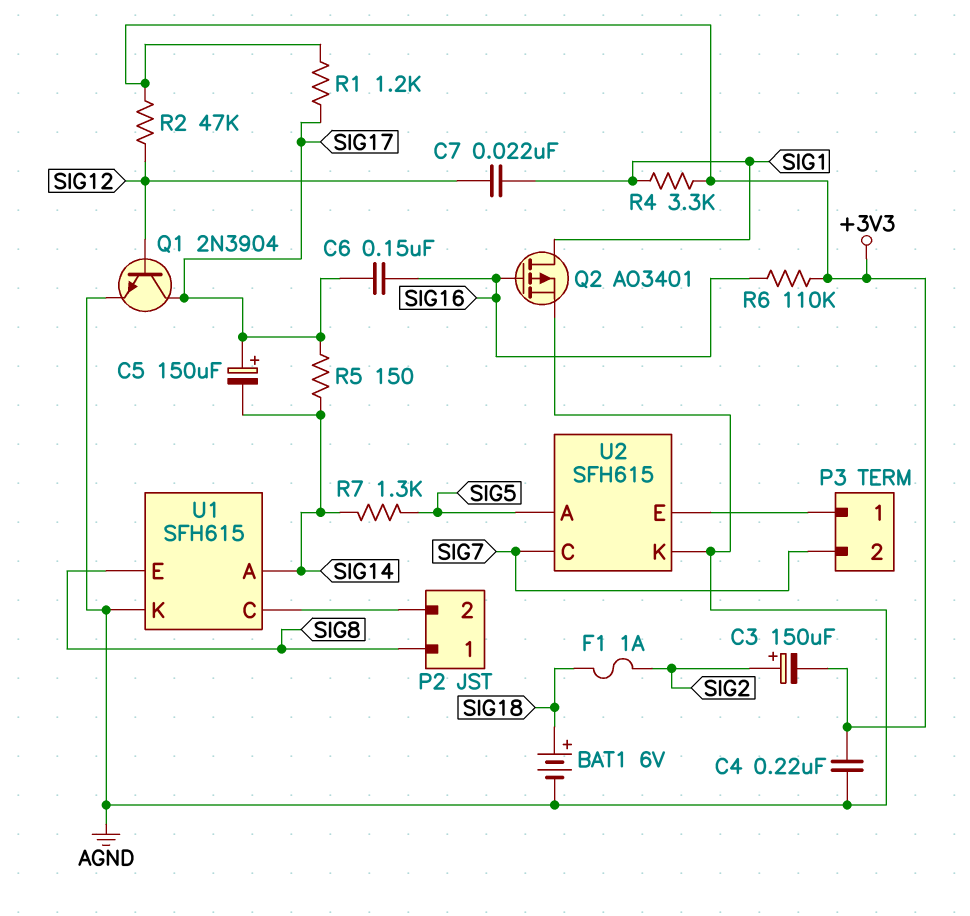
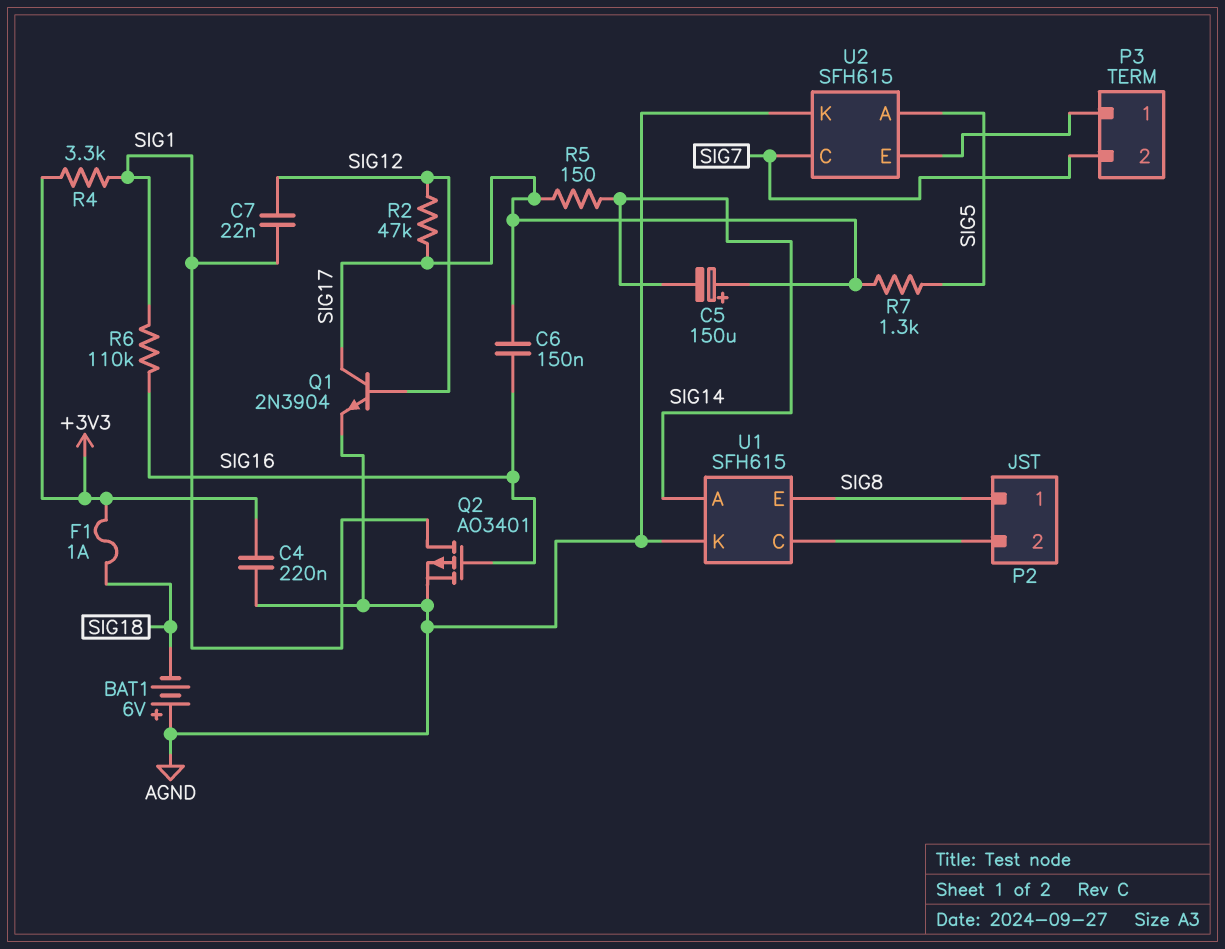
BAT1: 6V (plus SIG18, minus AGND) -> 6V (plus AGND, minus SIG18)
C3: 150uF (plus SIG2, minus +3V3) -> none
F1: 1A (SIG2, SIG18) -> 1A (+3V3, SIG18)
R1: 1.2k (+3V3, SIG17) -> none
R2: 47k (+3V3, SIG12) -> 47k (SIG12, SIG17)
R6: 110k (+3V3, SIG16) -> 110k (SIG1, SIG16)
R7: 1.3k (SIG5, SIG14) -> 1.3k (SIG5, SIG17)

